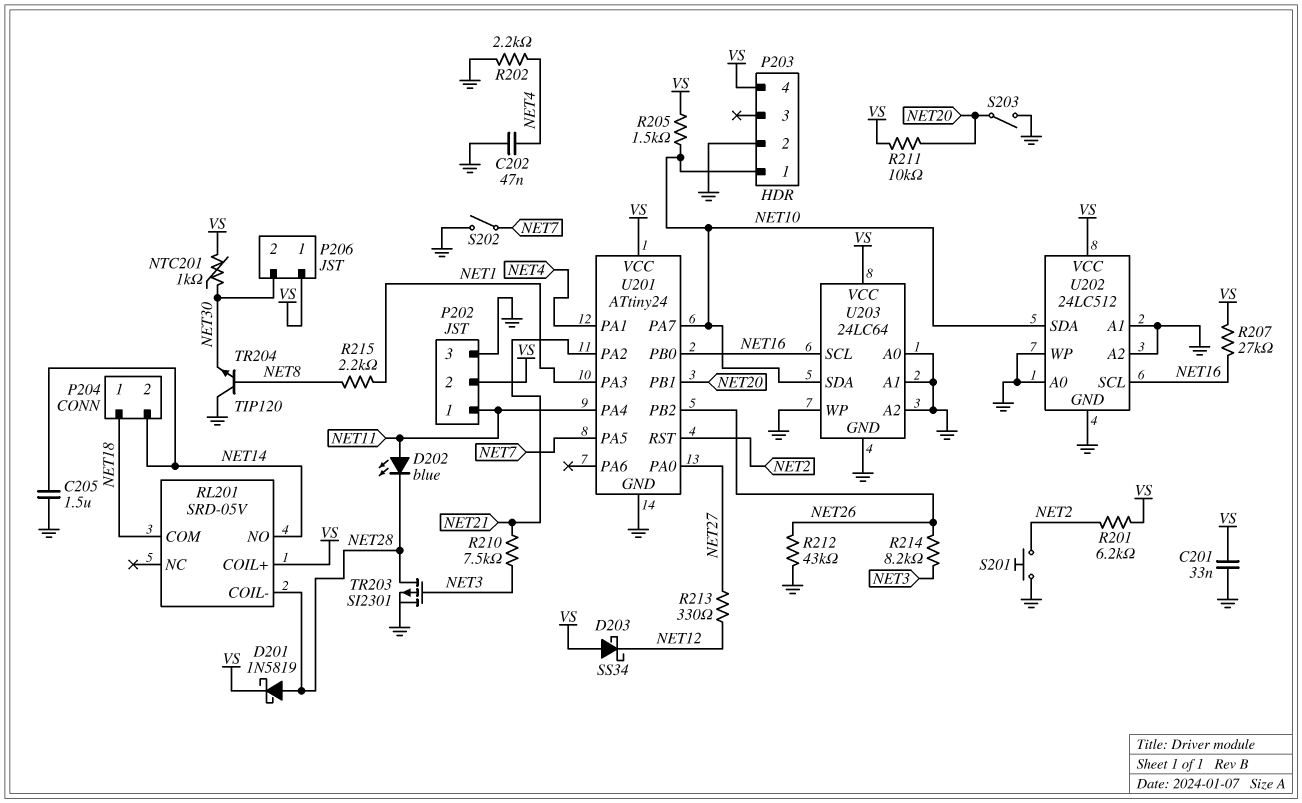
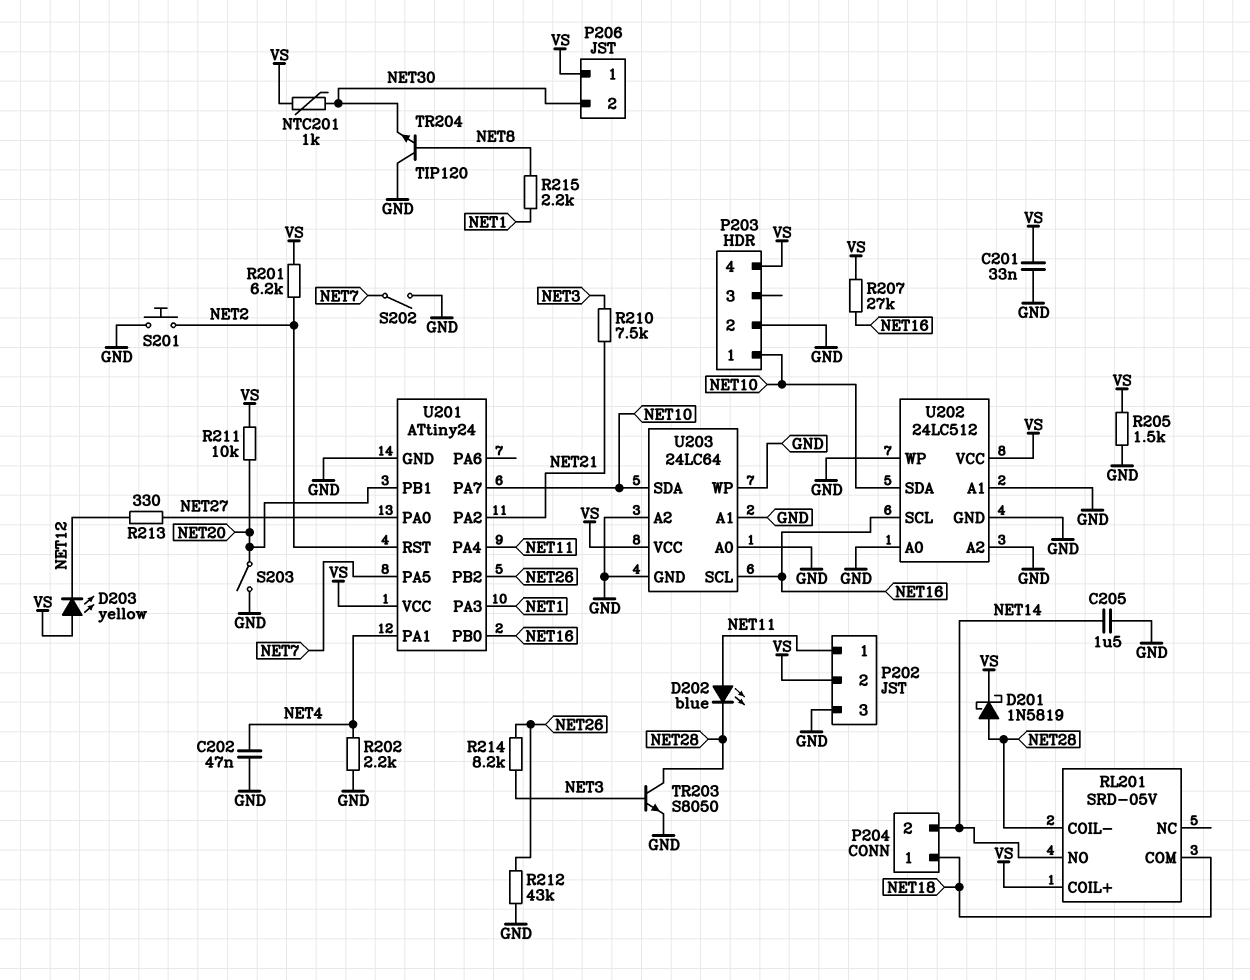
D203: schottky SS34 (A VS, K NET12) -> LED yellow (A VS, K NET12)
R205: 1.5k (NET10, VS) -> 1.5k (GND, VS)
TR203: PMOS SI2301 (G NET3, D NET28, S GND) -> NPN S8050 (B NET3, C NET28, E GND)

